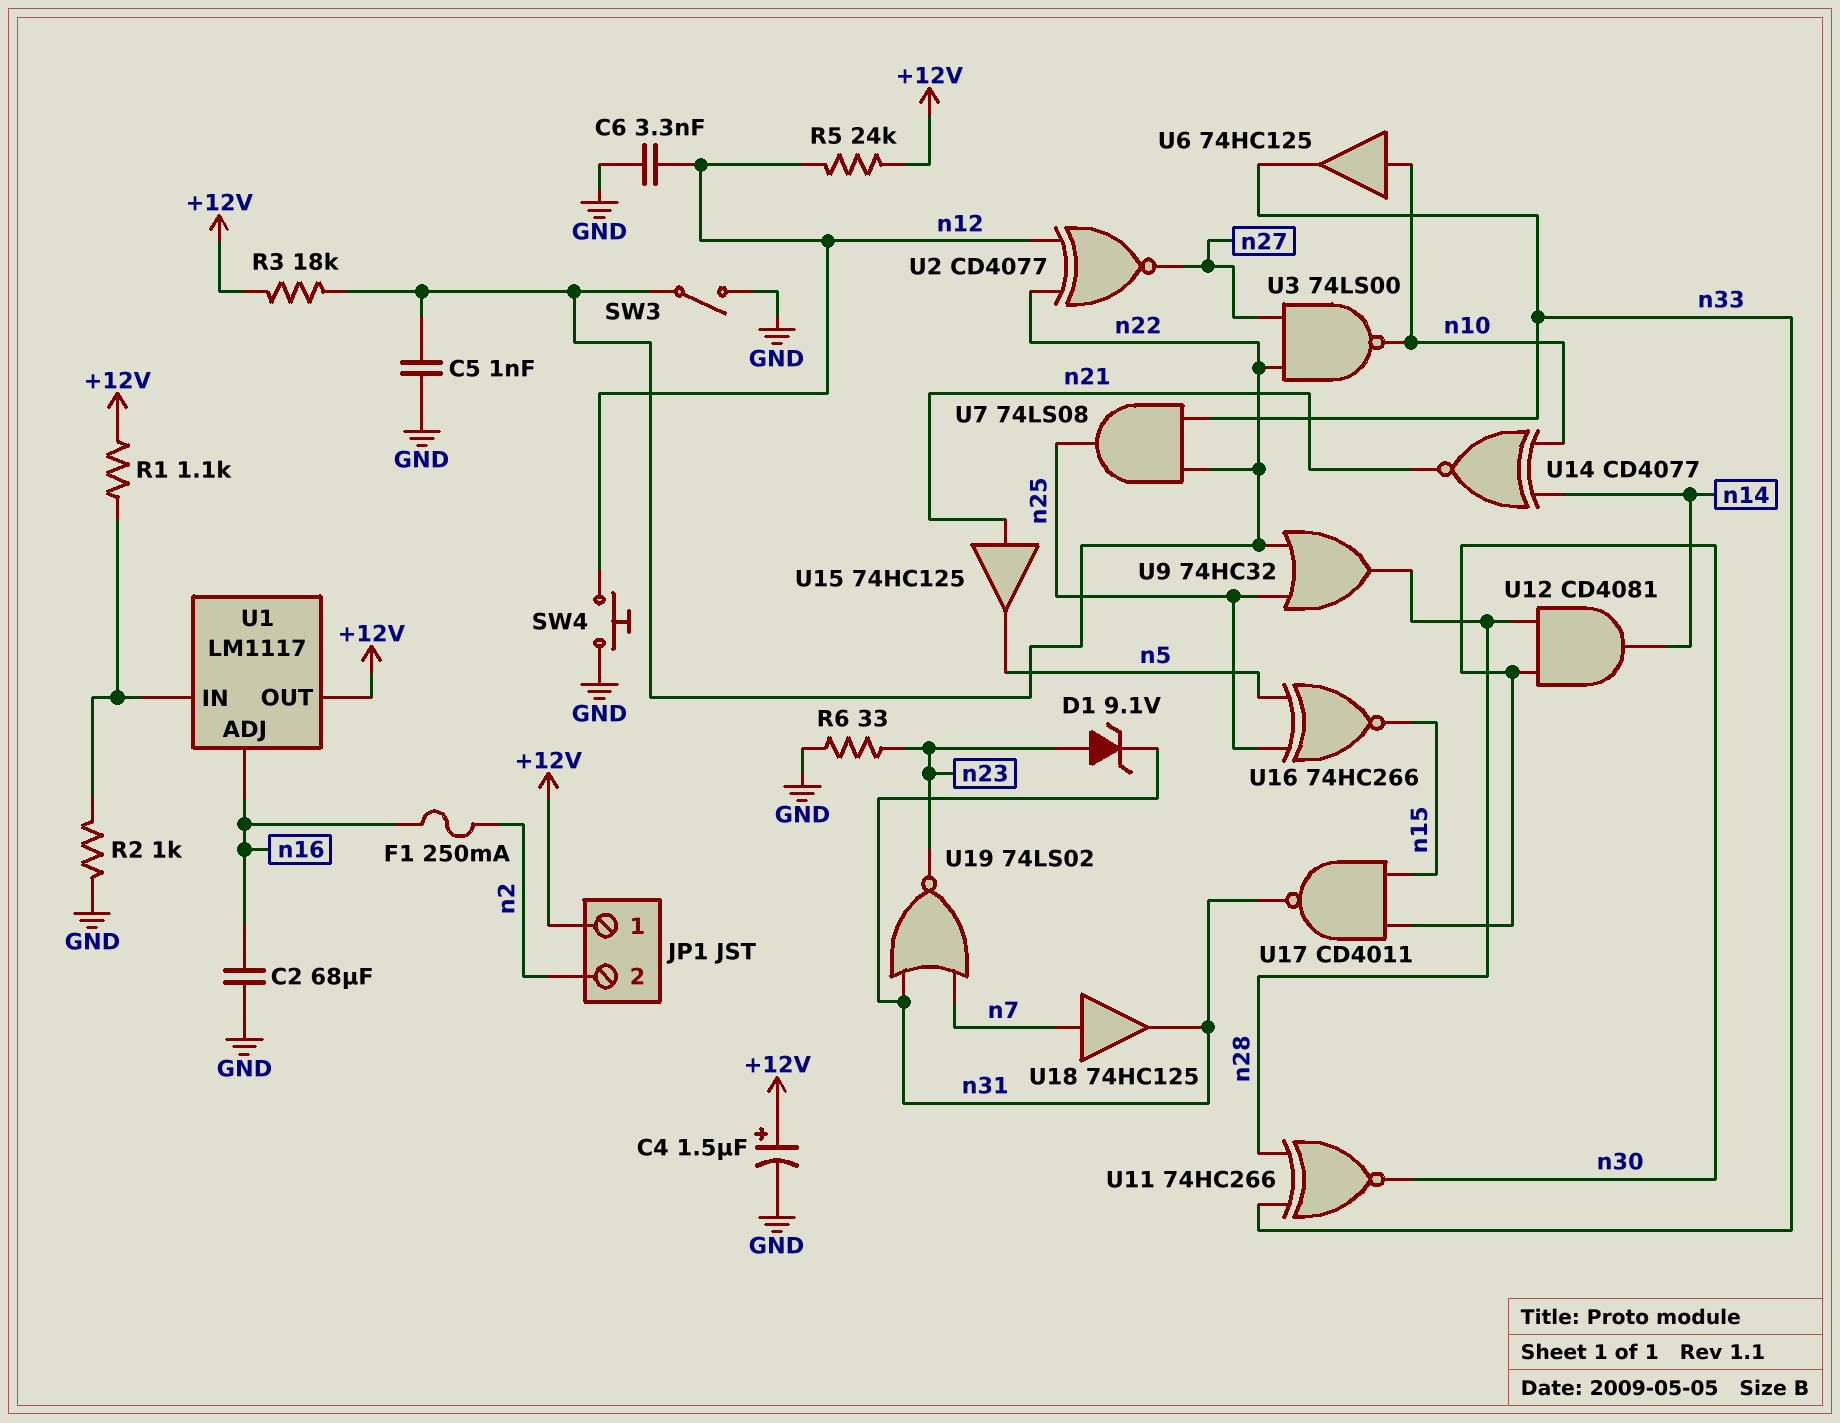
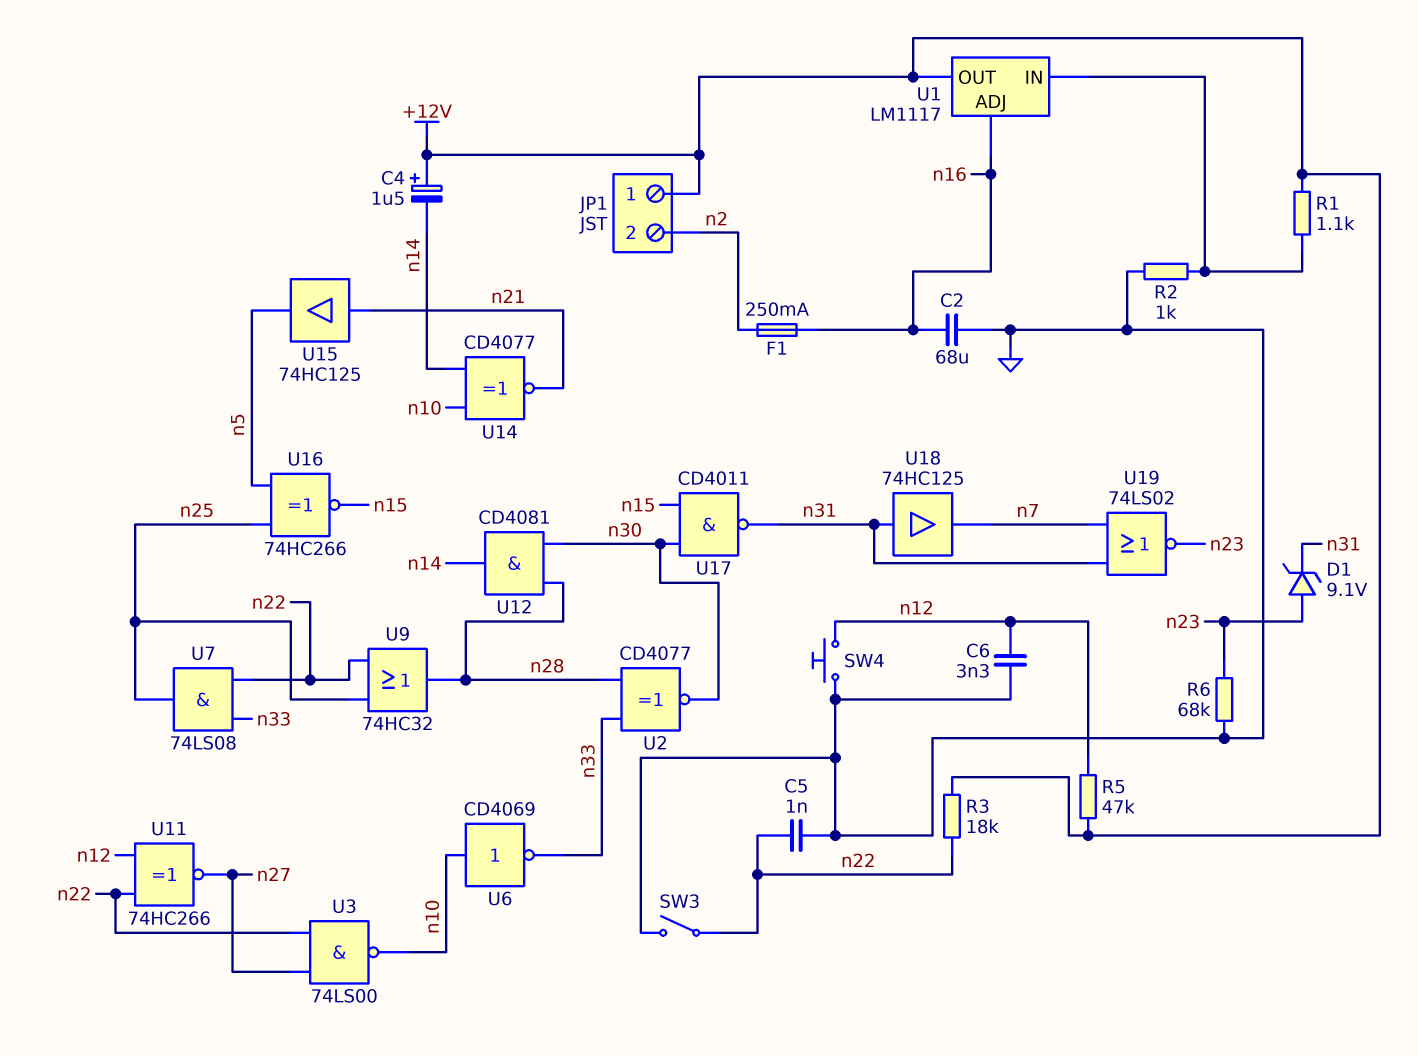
C4: 1.5uF (plus +12V, minus GND) -> 1.5uF (plus +12V, minus n14)
R5: 24k (+12V, n12) -> 47k (+12V, n12)
R6: 33 (GND, n23) -> 68k (GND, n23)
U2: XNOR CD4077 (in n12, in n22, out n27) -> XNOR CD4077 (in n28, in n33, out n30)
U6: buffer 74HC125 (in n10, out n33) -> NOT CD4069 (in n10, out n33)
U11: XNOR 74HC266 (in n28, in n33, out n30) -> XNOR 74HC266 (in n12, in n22, out n27)
U18: buffer 74HC125 (in n7, out n31) -> buffer 74HC125 (in n31, out n7)

